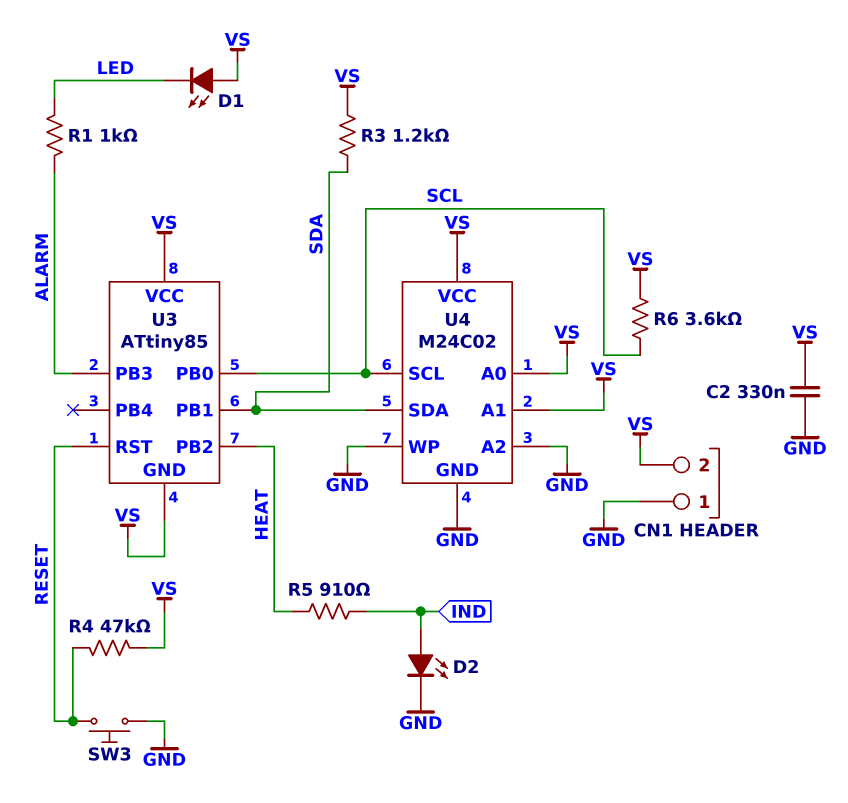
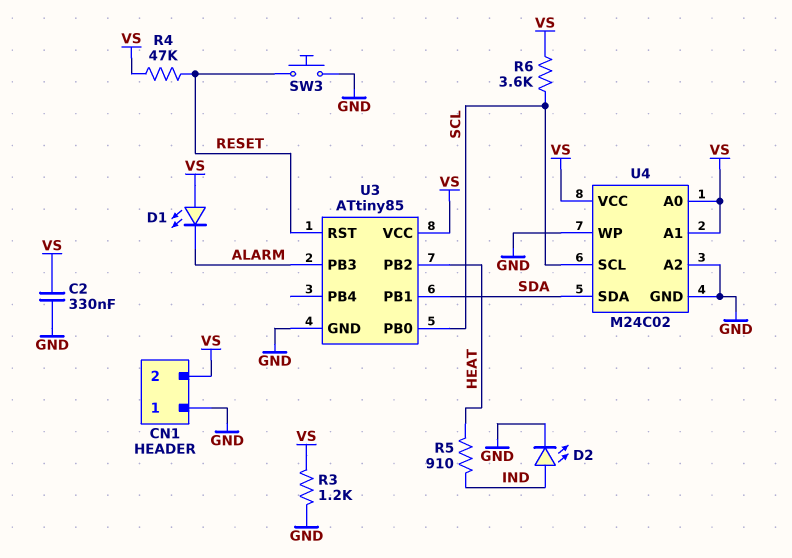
D1: LED (A VS, K LED) -> LED (A VS, K ALARM)
R1: 1k (ALARM, LED) -> none
R3: 1.2k (SDA, VS) -> 1.2k (GND, VS)
U3 pin GND: VS -> GND

